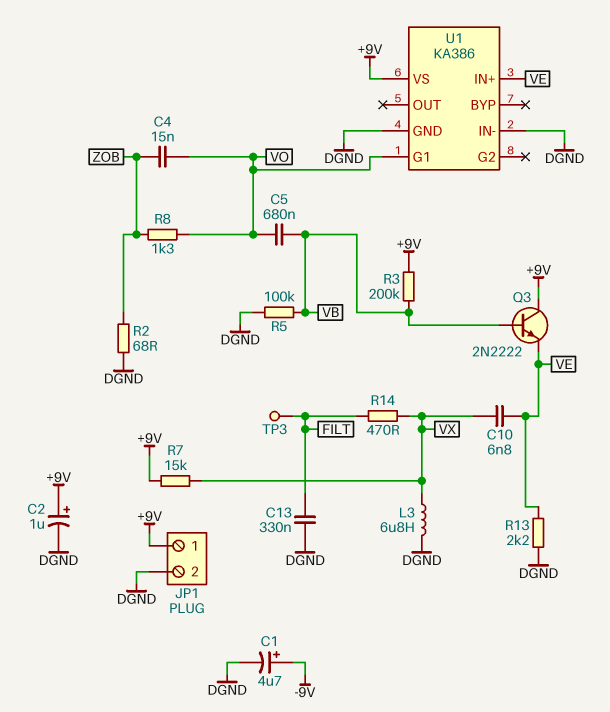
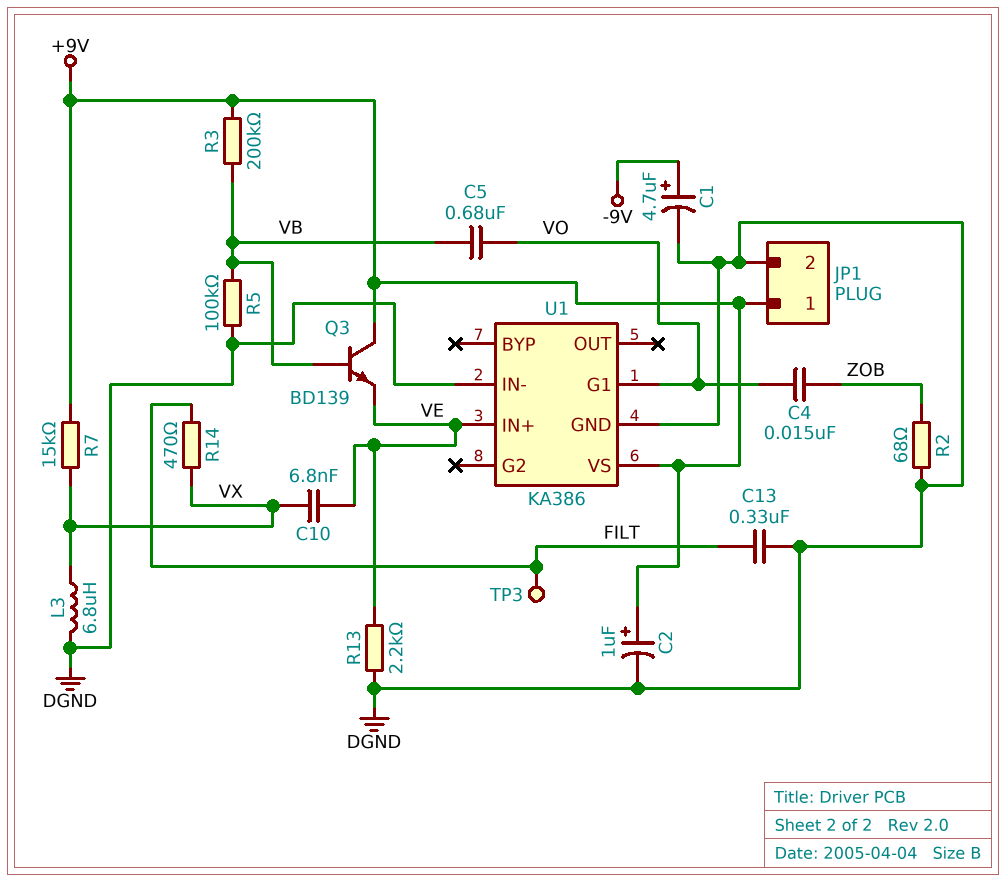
Q3: NPN 2N2222 (B VB, C +9V, E VE) -> NPN BD139 (B VB, C +9V, E VE)
R8: 1.3k (VO, ZOB) -> none

